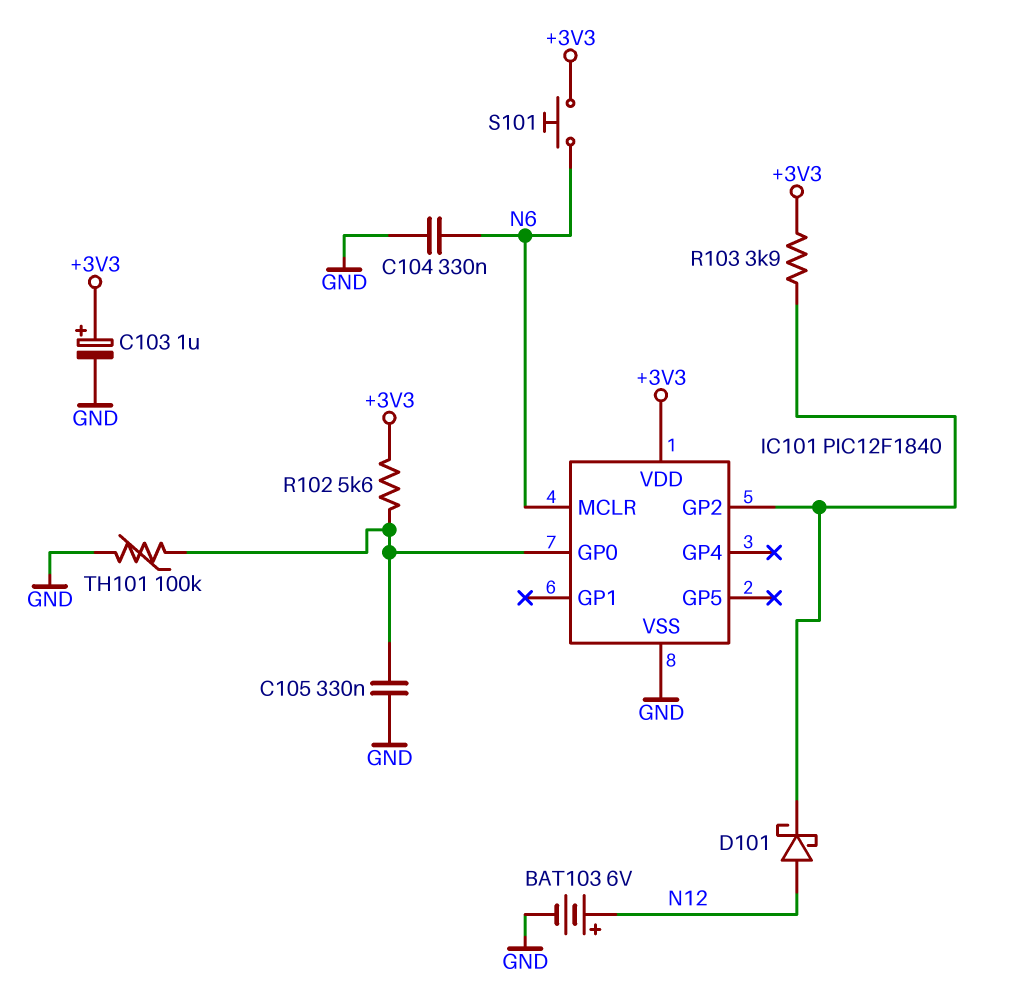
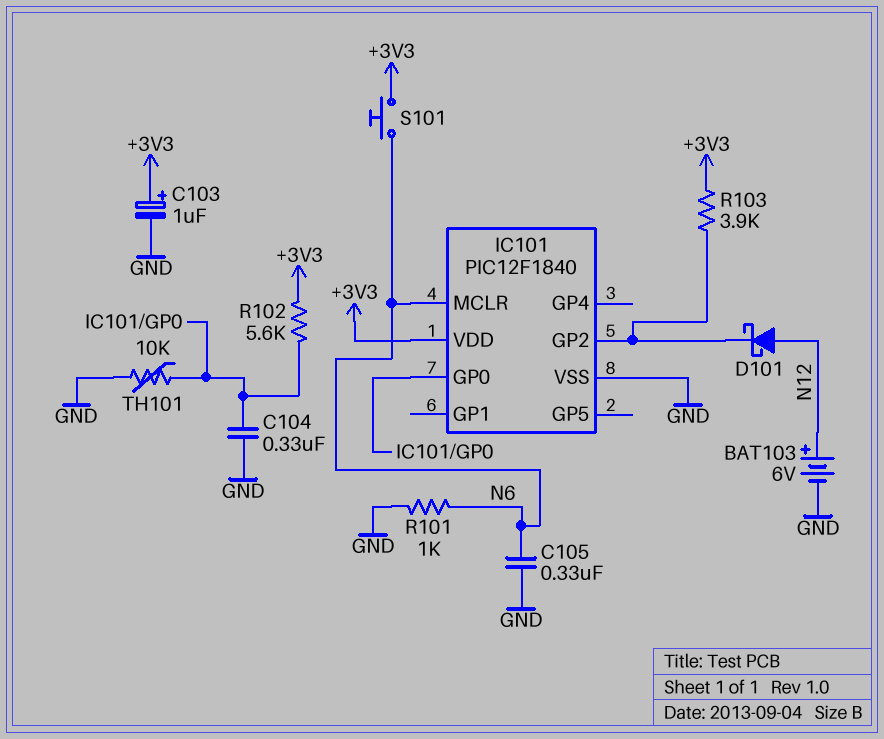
C104: 330nF (GND, N6) -> 330nF (GND, IC101/GP0)
C105: 330nF (GND, IC101/GP0) -> 330nF (GND, N6)
R101: none -> 1k (GND, N6)
TH101: 100k (GND, IC101/GP0) -> 10k (GND, IC101/GP0)

